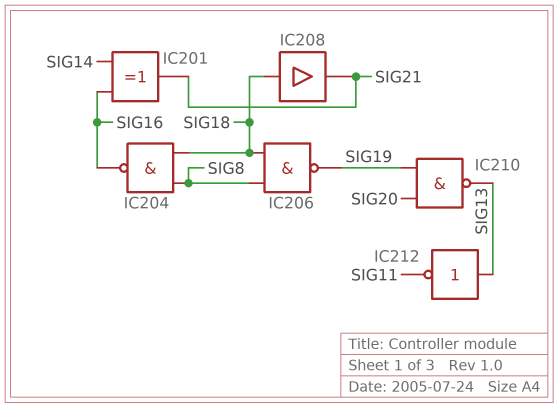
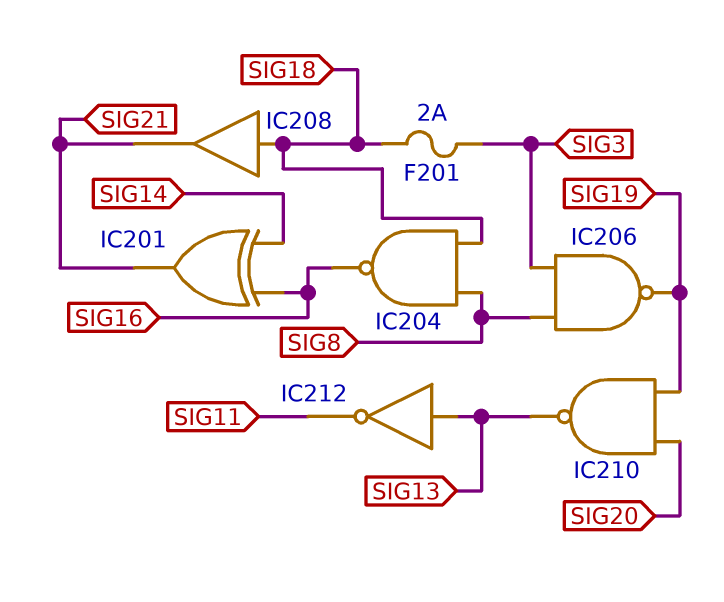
F201: none -> 2A (SIG3, SIG18)
IC206: NAND (in SIG8, in SIG18, out SIG19) -> NAND (in SIG3, in SIG8, out SIG19)

